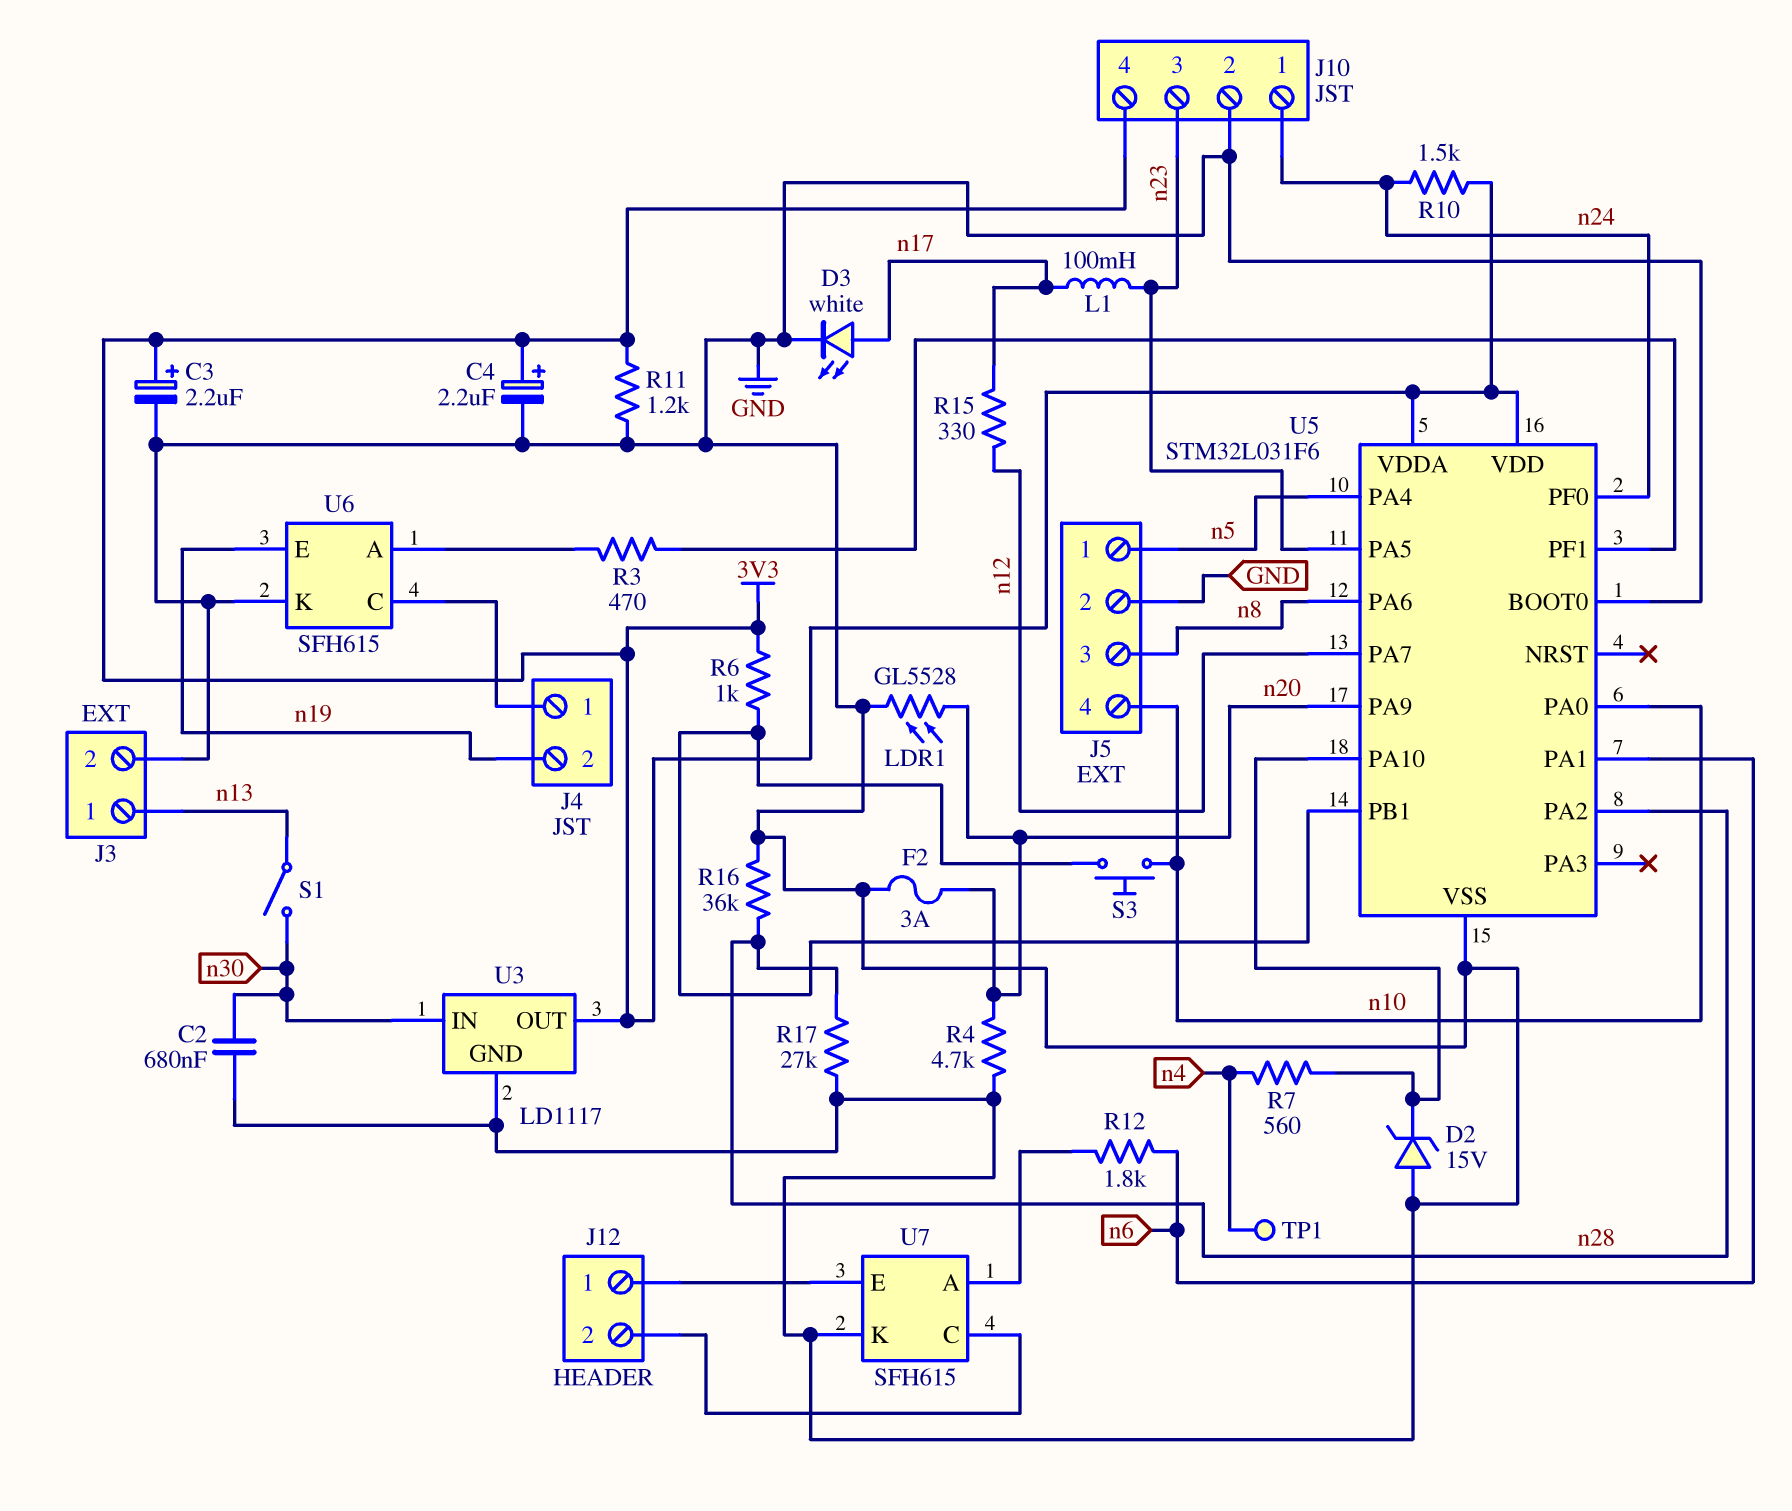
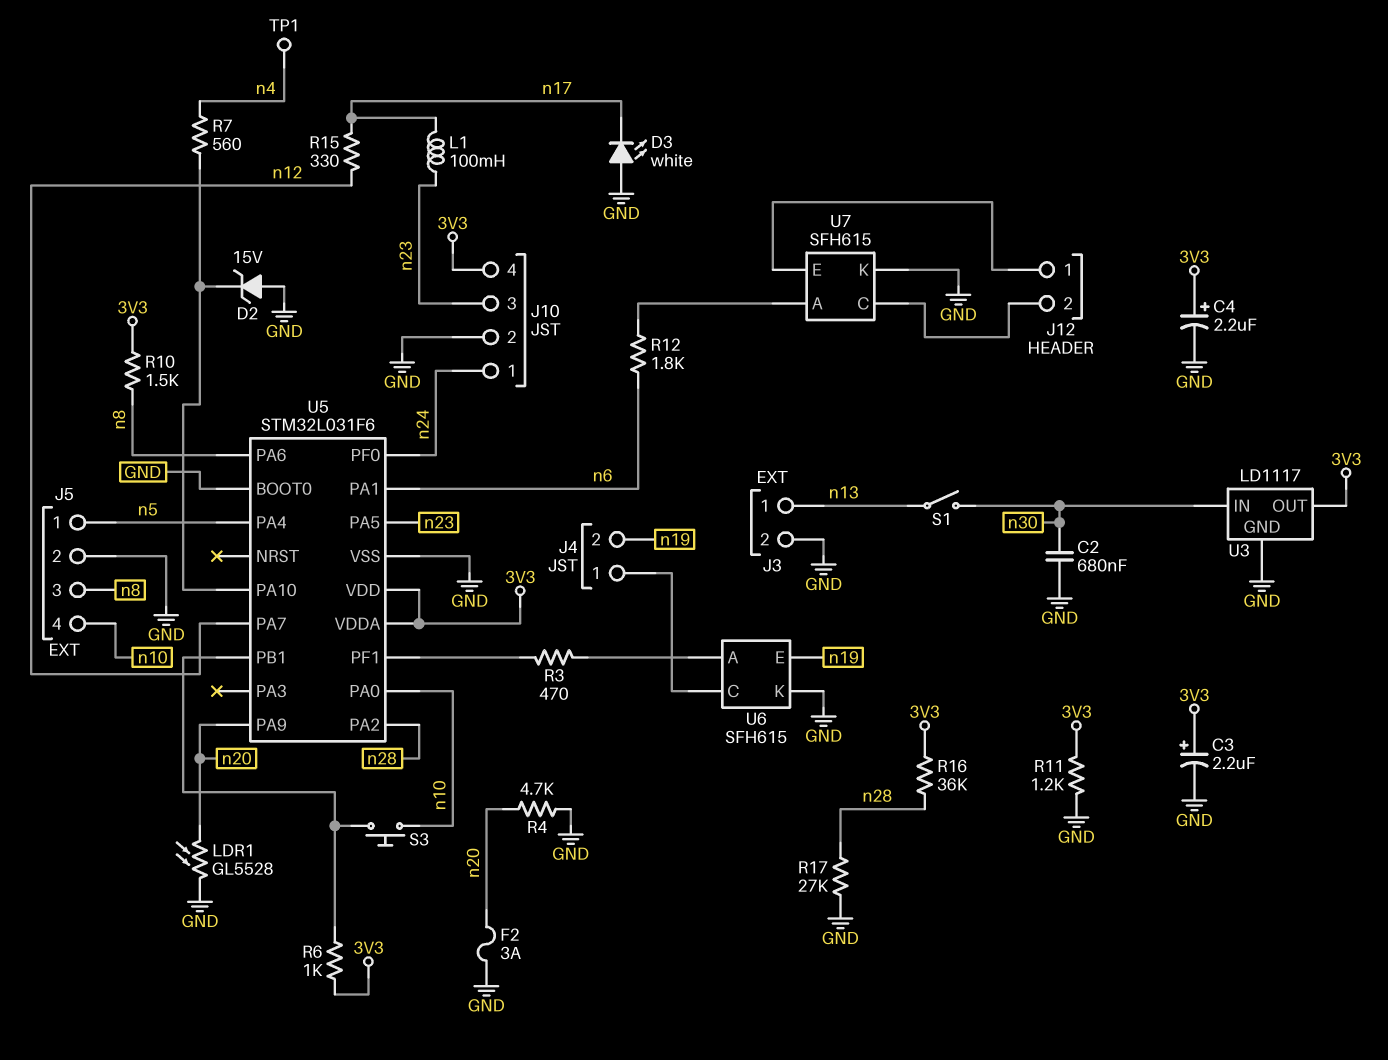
D3: LED white (A n17, K GND) -> LED white (A GND, K n17)
R10: 1.5k (3V3, n24) -> 1.5k (3V3, n8)
R16: 36k (GND, n28) -> 36k (3V3, n28)

